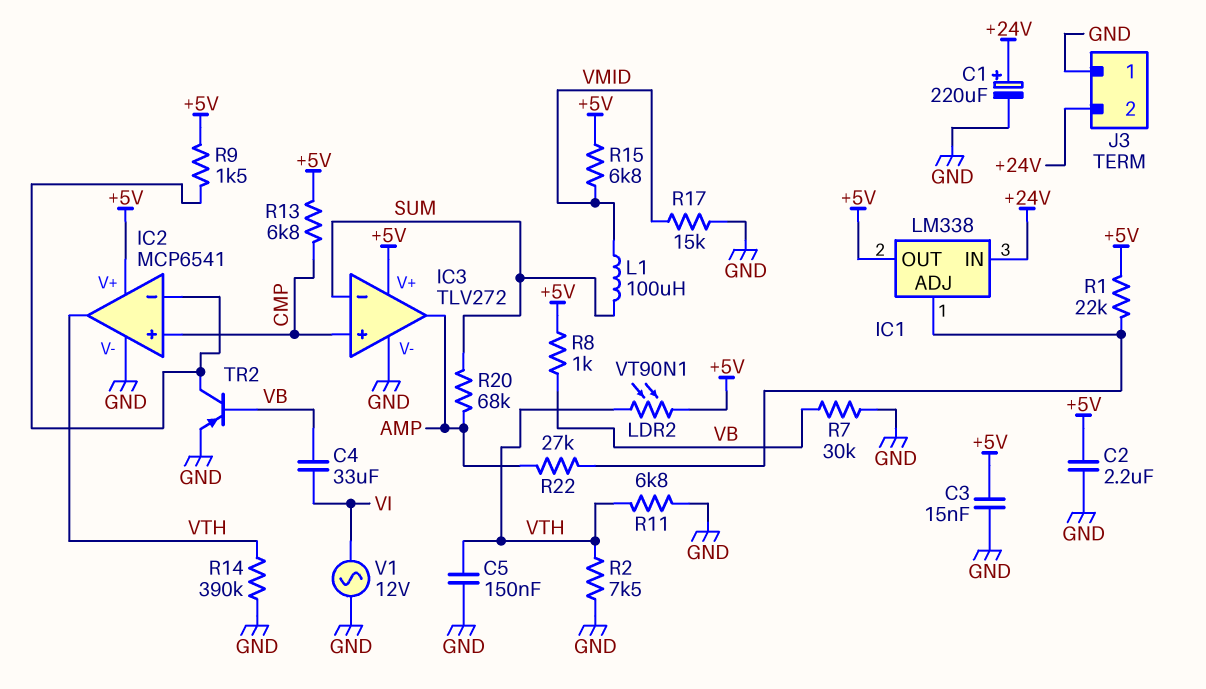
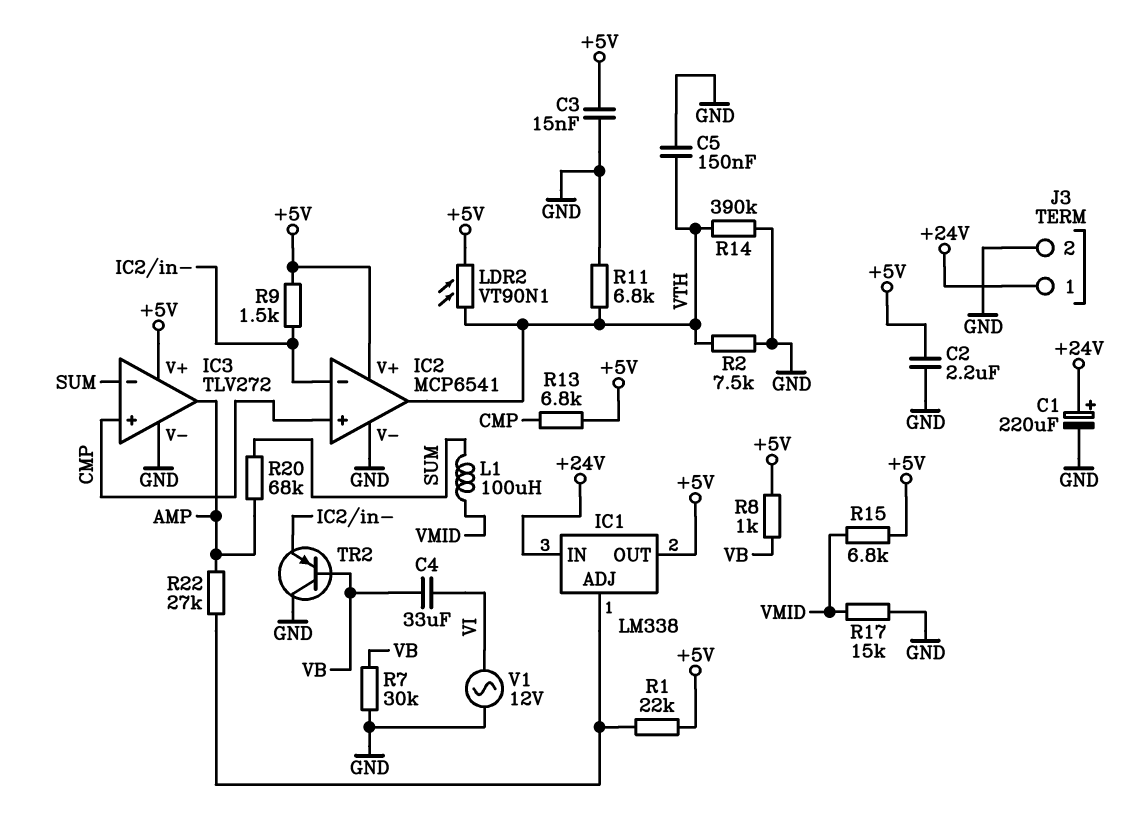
J3 pin 1: GND -> +24V
J3 pin 2: +24V -> GND
TR2: PNP (B VB, C IC2/in-, E GND) -> PNP (B VB, C GND, E IC2/in-)

